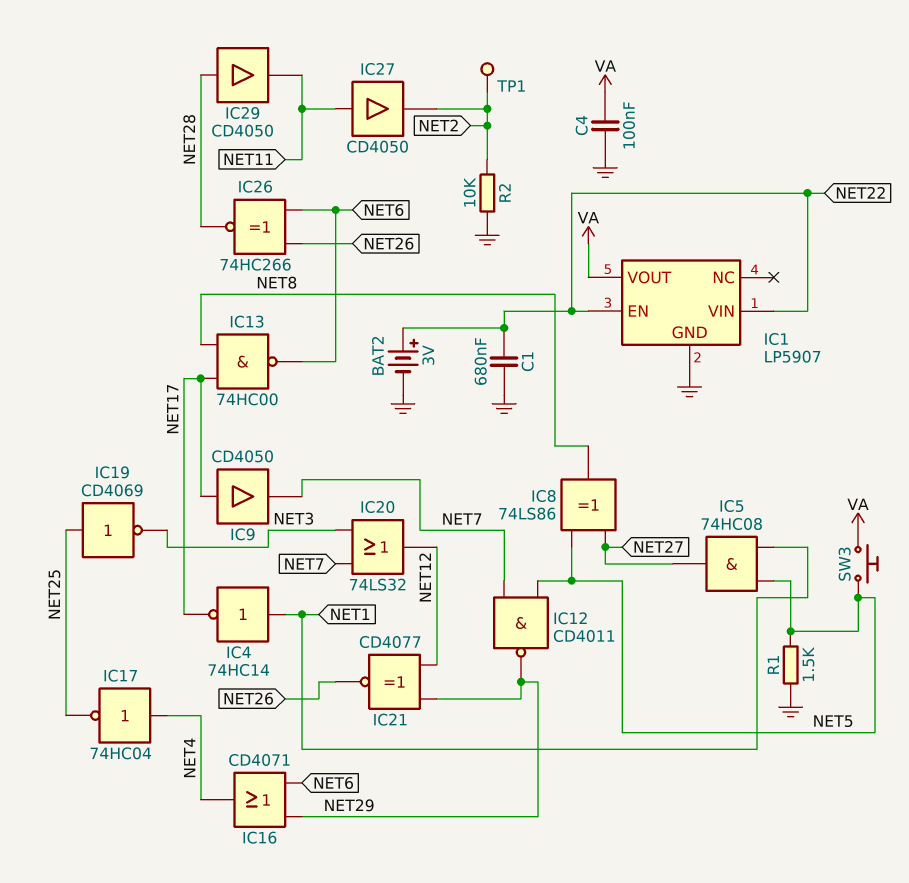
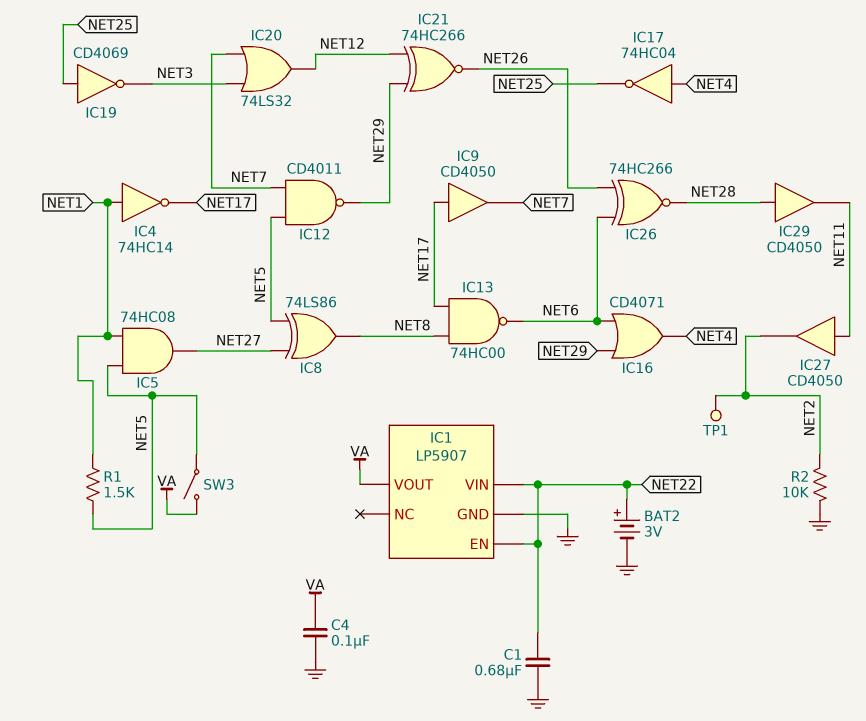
IC21: XNOR CD4077 (in NET12, in NET29, out NET26) -> XNOR 74HC266 (in NET12, in NET29, out NET26)
R1: 1.5k (GND, NET5) -> 1.5k (NET1, NET5)
SW3: button (NET5, VA) -> switch (NET5, VA)

